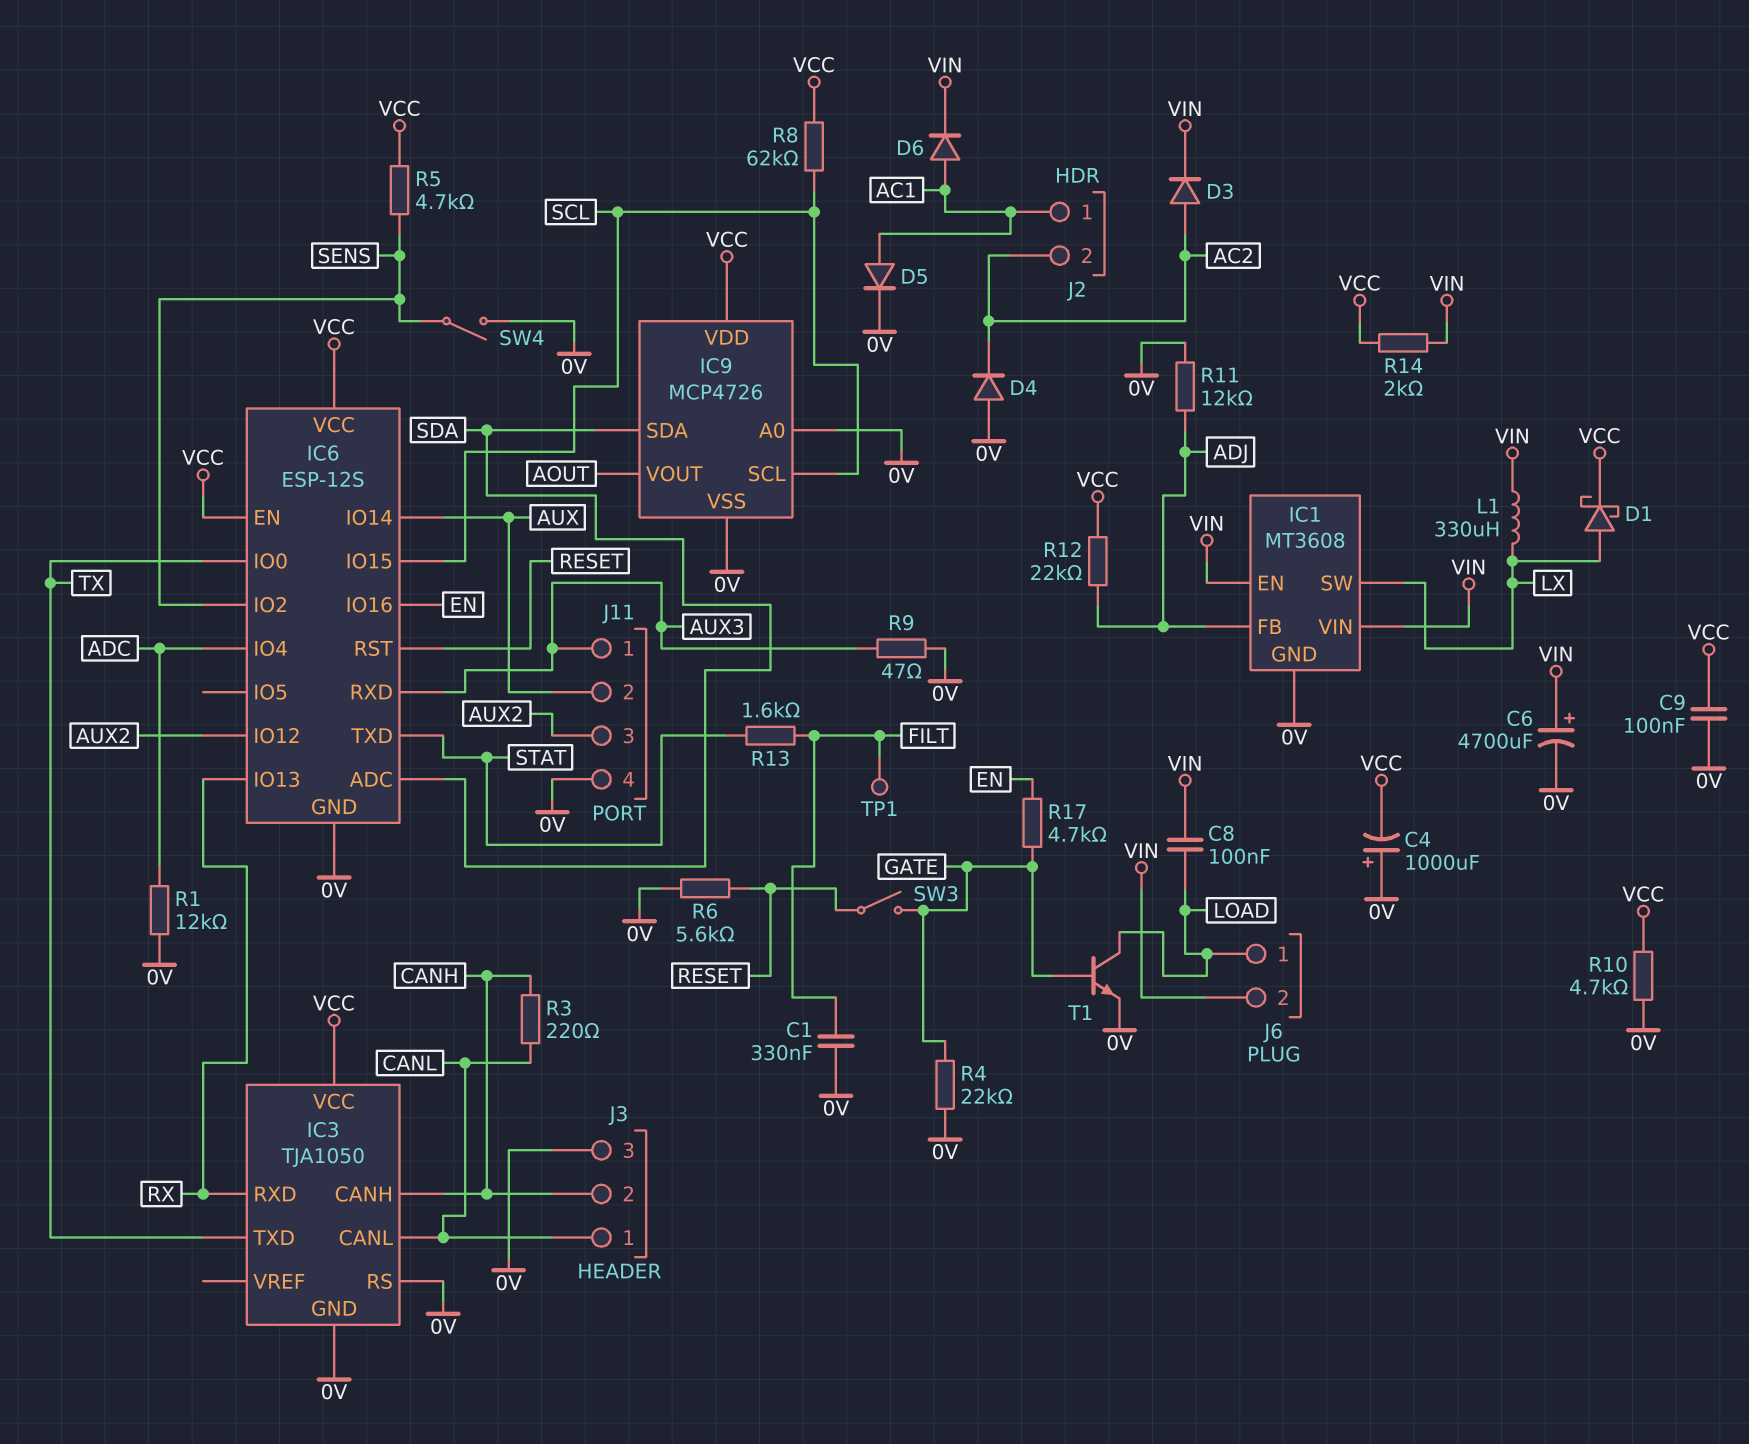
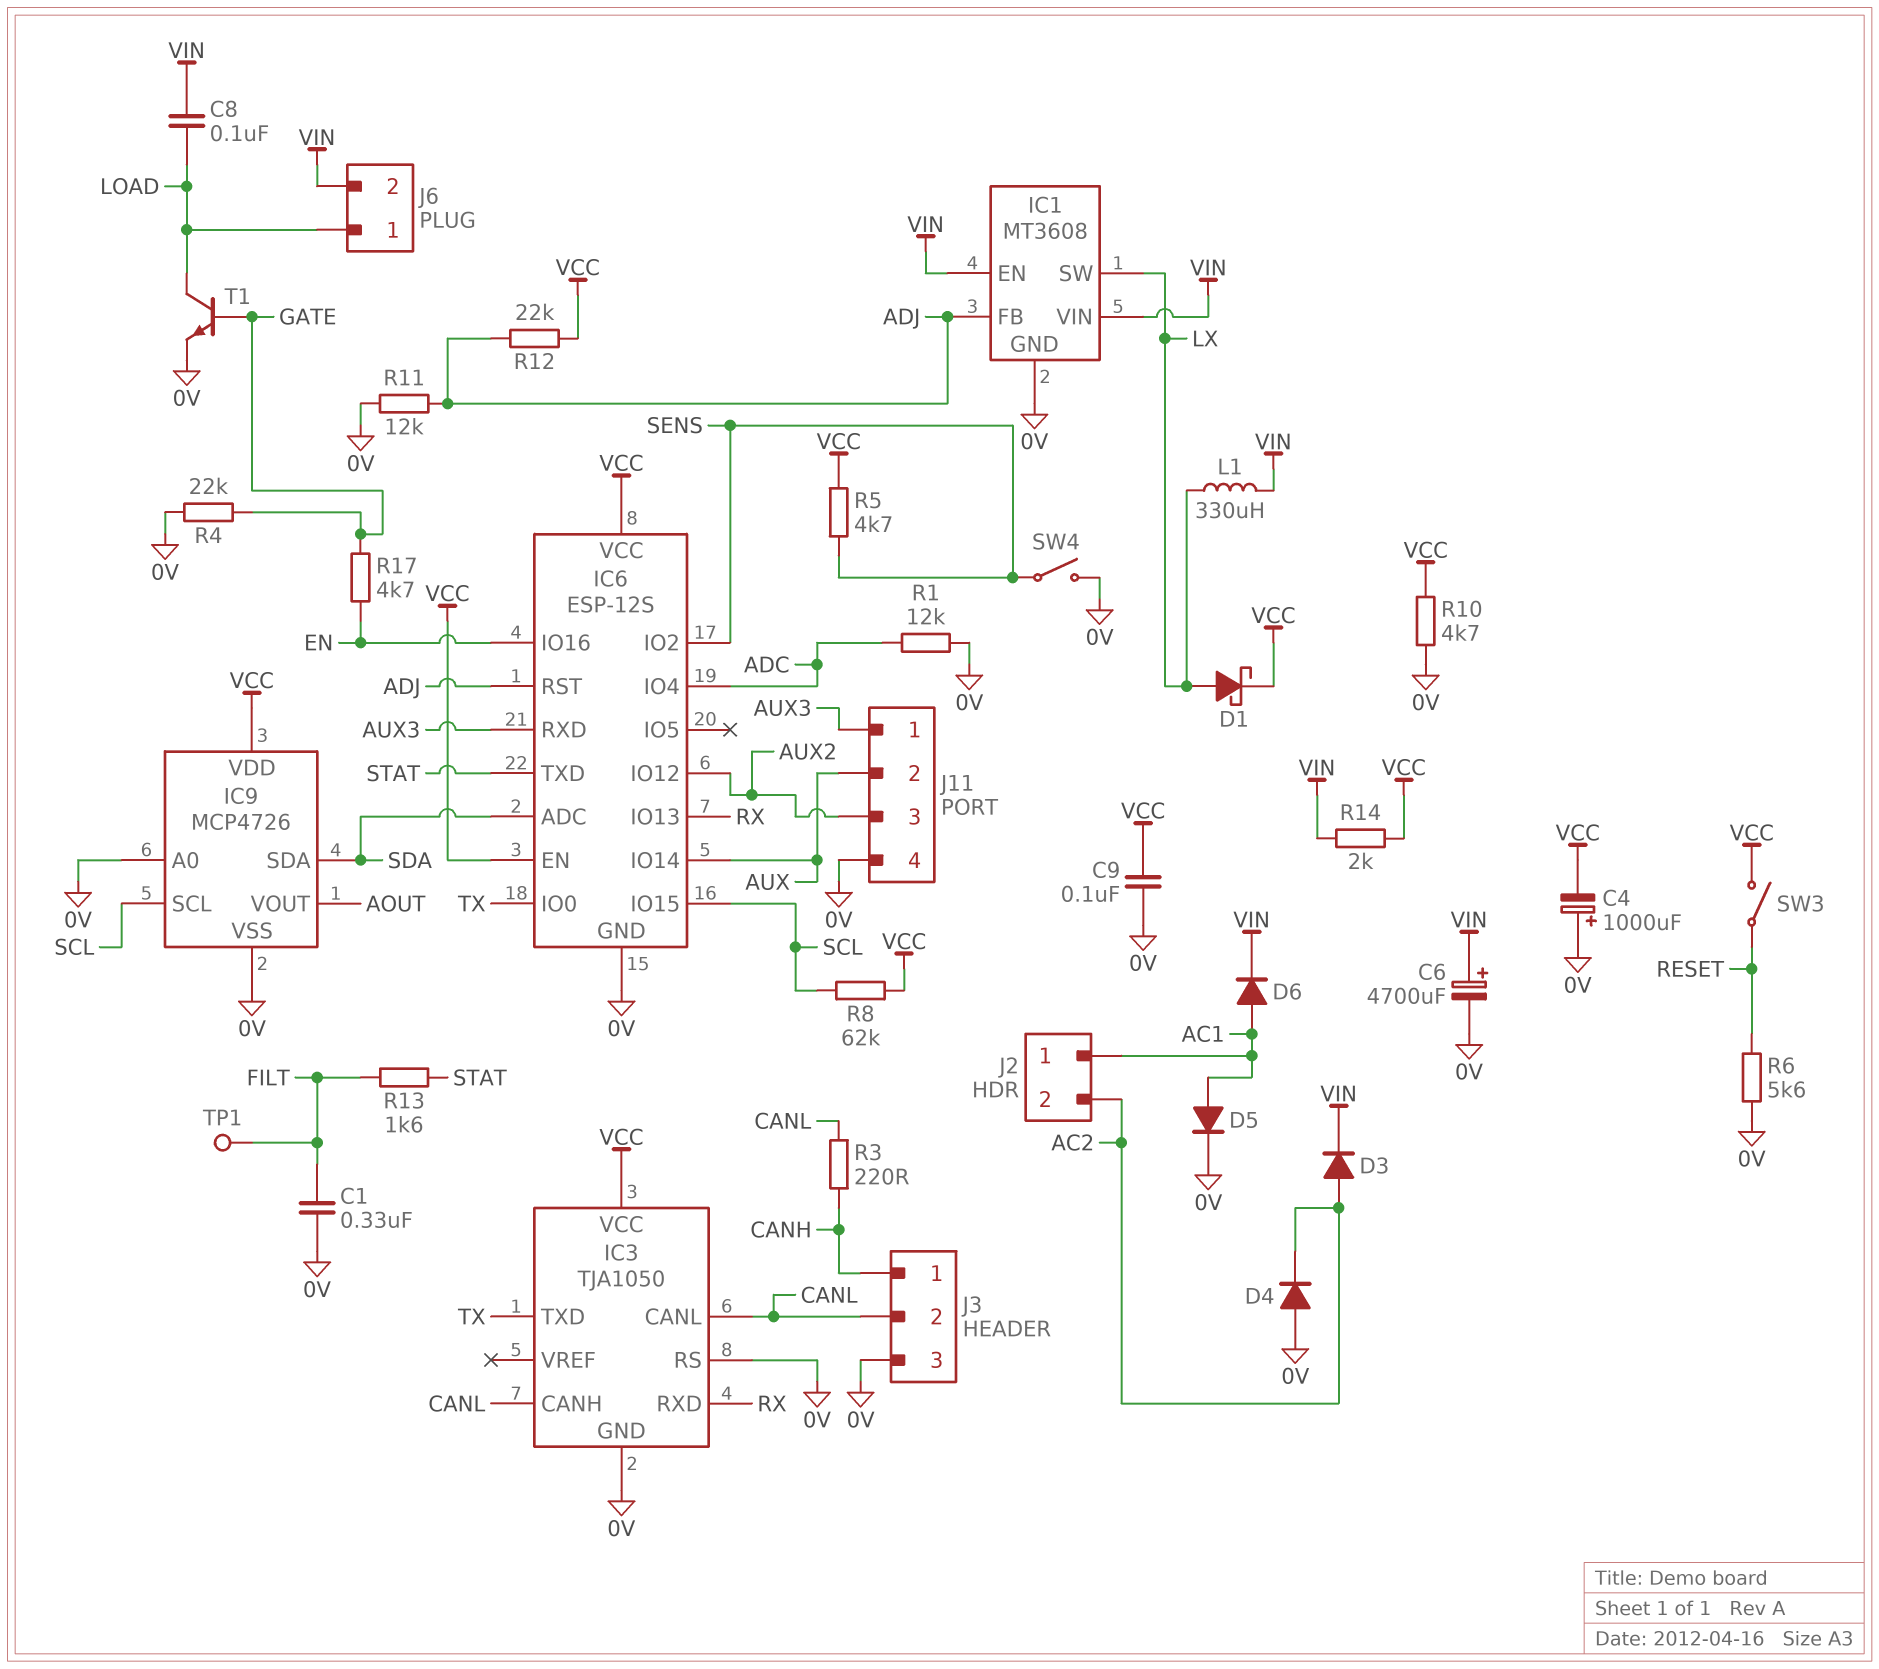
IC3 pin CANH: CANH -> CANL
IC6 pin RST: RESET -> ADJ
J3 pin 1: CANL -> CANH
J3 pin 2: CANH -> CANL
R9: 47 (0V, AUX3) -> none
SW3: switch (GATE, RESET) -> switch (RESET, VCC)

